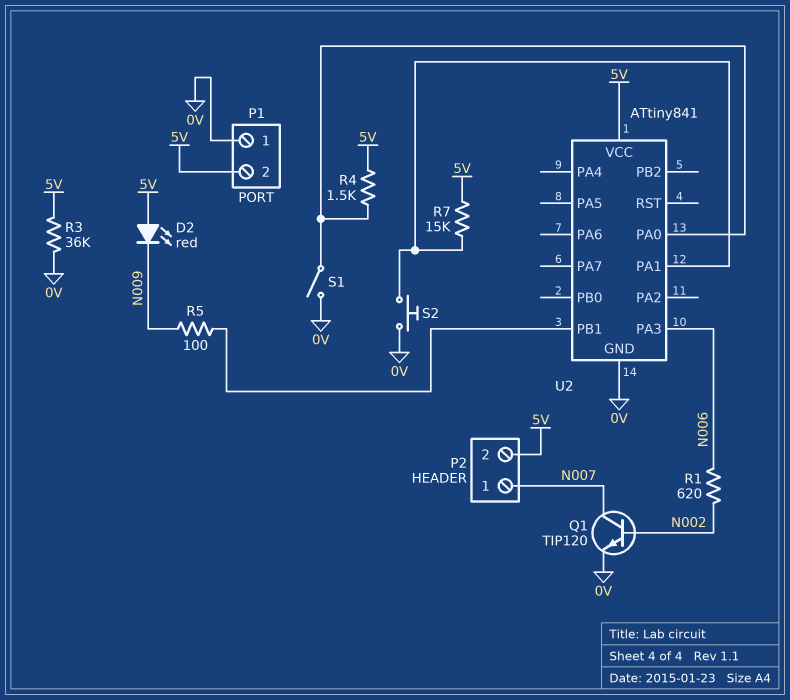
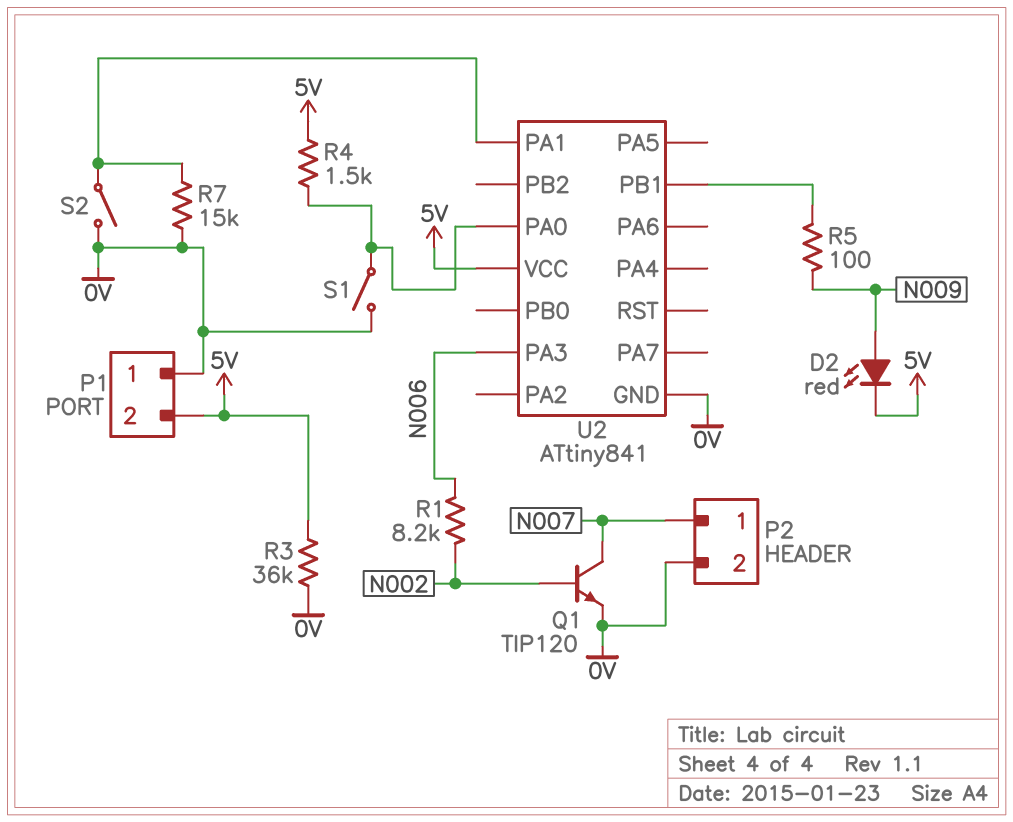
D2: LED red (A 5V, K N009) -> LED red (A N009, K 5V)
P2 pin 2: 5V -> 0V
R1: 620 (N002, N006) -> 8.2k (N002, N006)
R7: 15k (5V, U2/PA1) -> 15k (0V, U2/PA1)
S2: button (0V, U2/PA1) -> switch (0V, U2/PA1)

